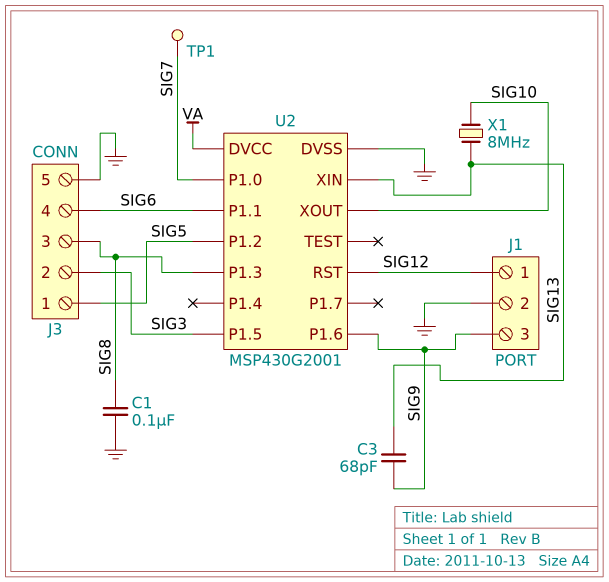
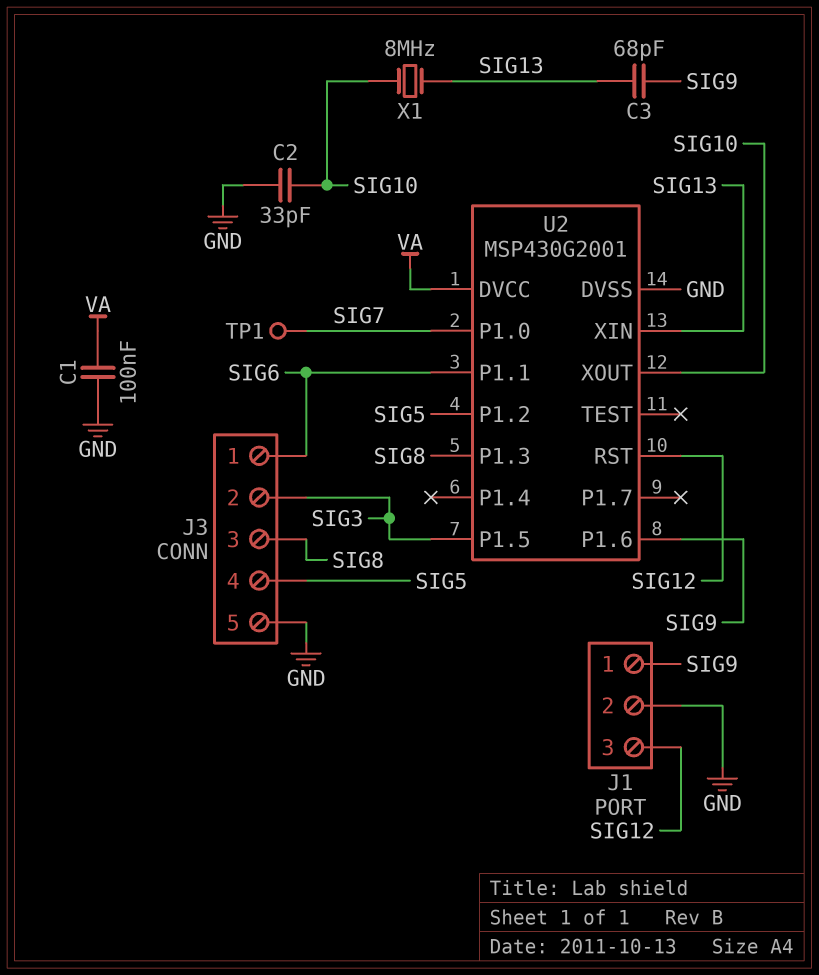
C1: 100nF (GND, SIG8) -> 100nF (GND, VA)
C2: none -> 33pF (GND, SIG10)
J1 pin 1: SIG12 -> SIG9
J1 pin 3: SIG9 -> SIG12
J3 pin 1: SIG5 -> SIG6
J3 pin 4: SIG6 -> SIG5

